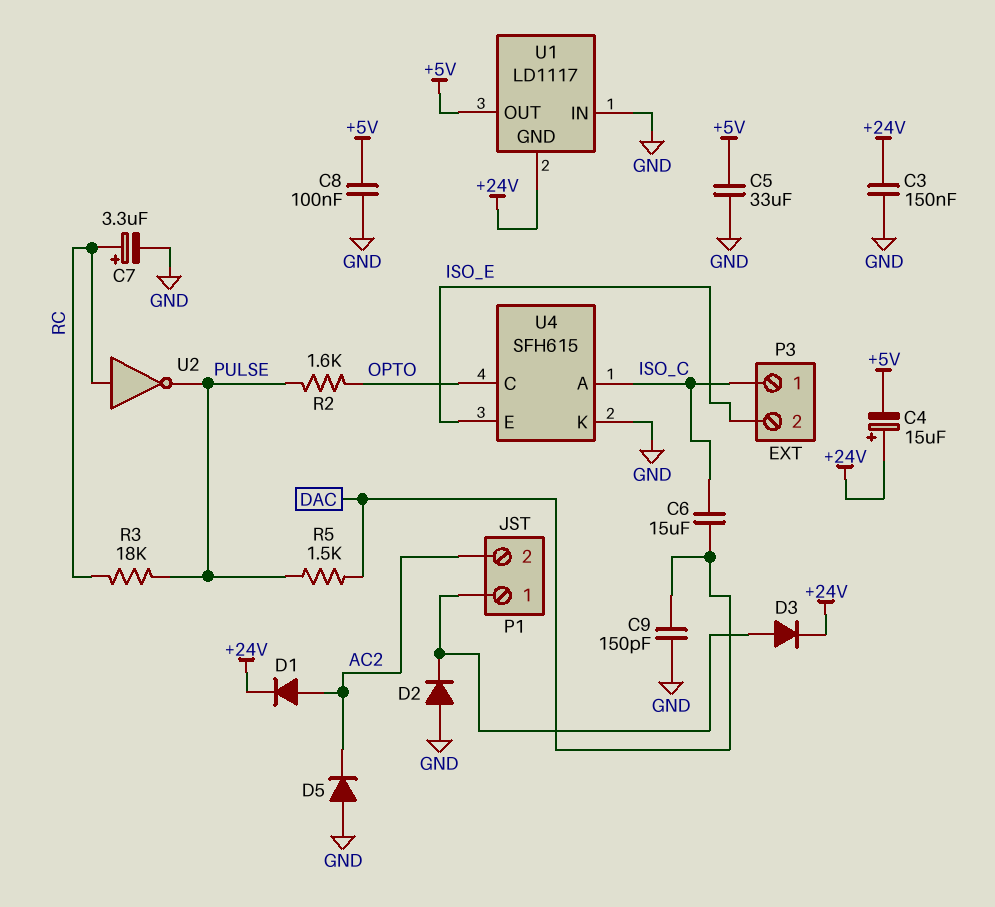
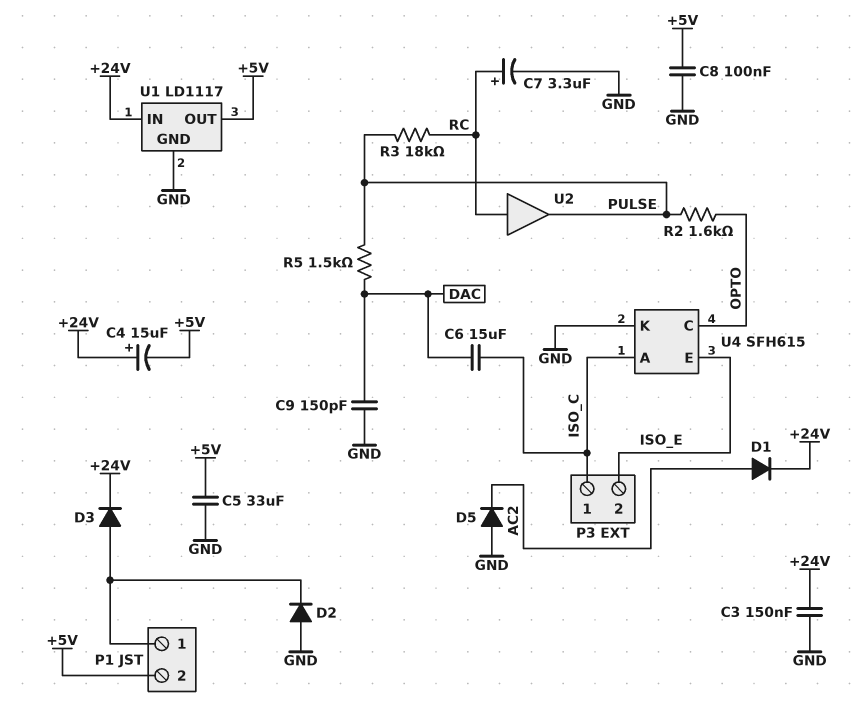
P1 pin 2: AC2 -> +5V
U1 pin GND: +24V -> GND
U1 pin IN: GND -> +24V
U2: NOT (in RC, out PULSE) -> buffer (in RC, out PULSE)

